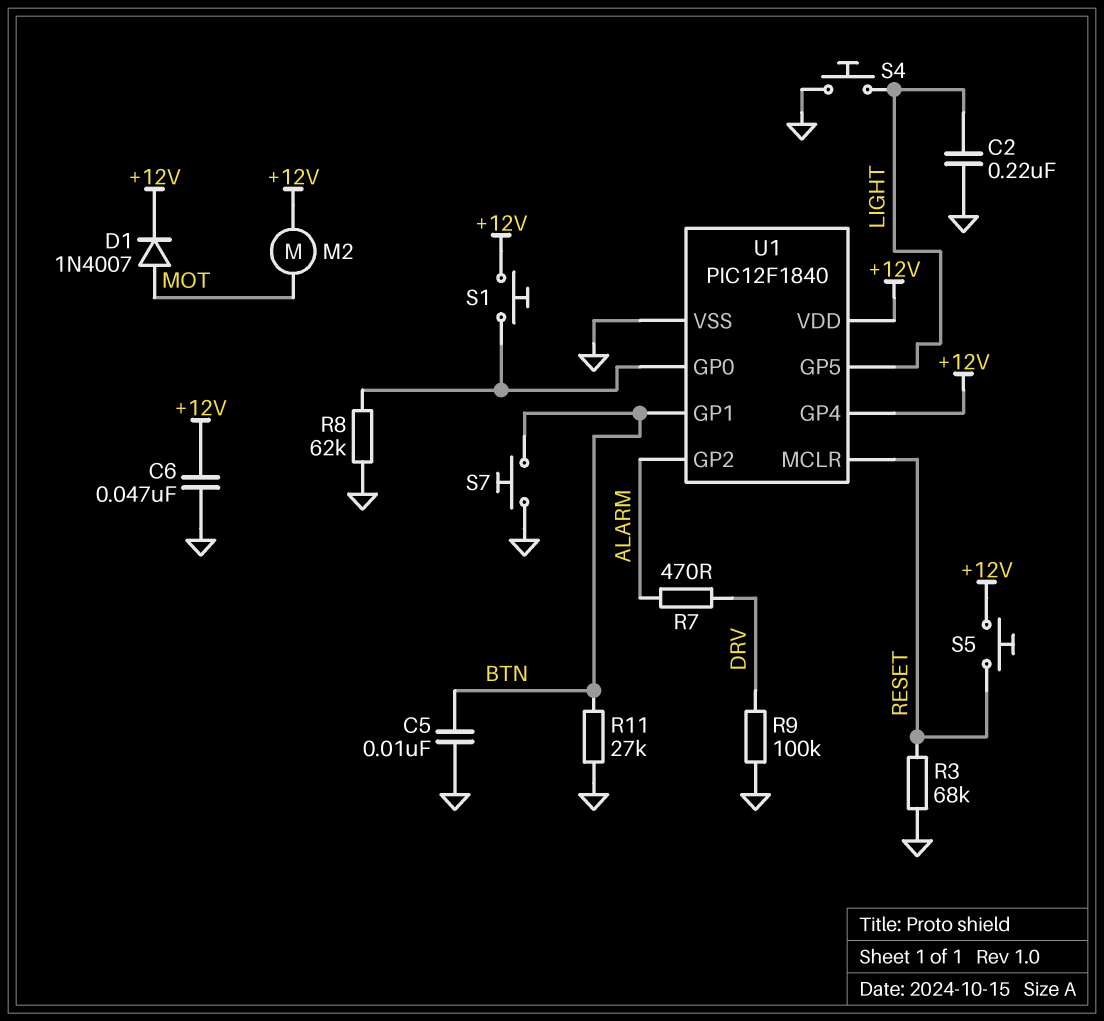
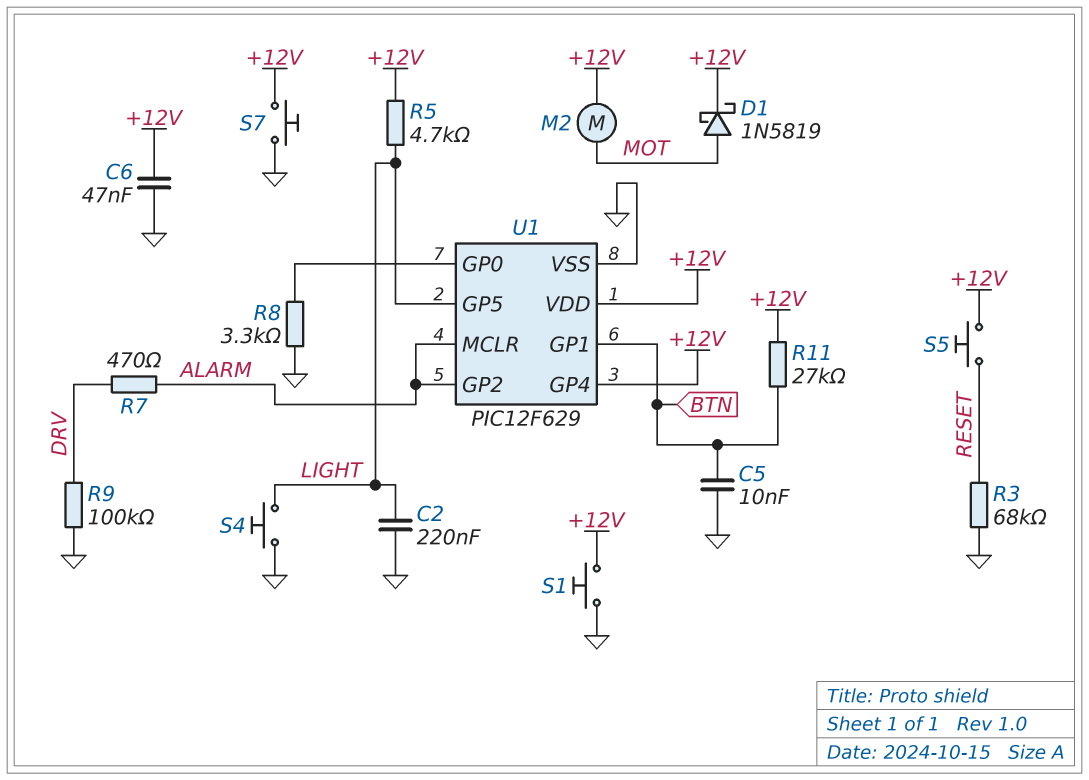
D1: diode 1N4007 (A MOT, K +12V) -> schottky 1N5819 (A MOT, K +12V)
R5: none -> 4.7k (+12V, LIGHT)
R8: 62k (GND, U1/GP0) -> 3.3k (GND, U1/GP0)
R11: 27k (BTN, GND) -> 27k (+12V, BTN)
S1: button (+12V, U1/GP0) -> button (+12V, GND)
S7: button (BTN, GND) -> button (+12V, GND)
U1: PIC12F1840 -> PIC12F629
U1 pin MCLR: RESET -> ALARM

